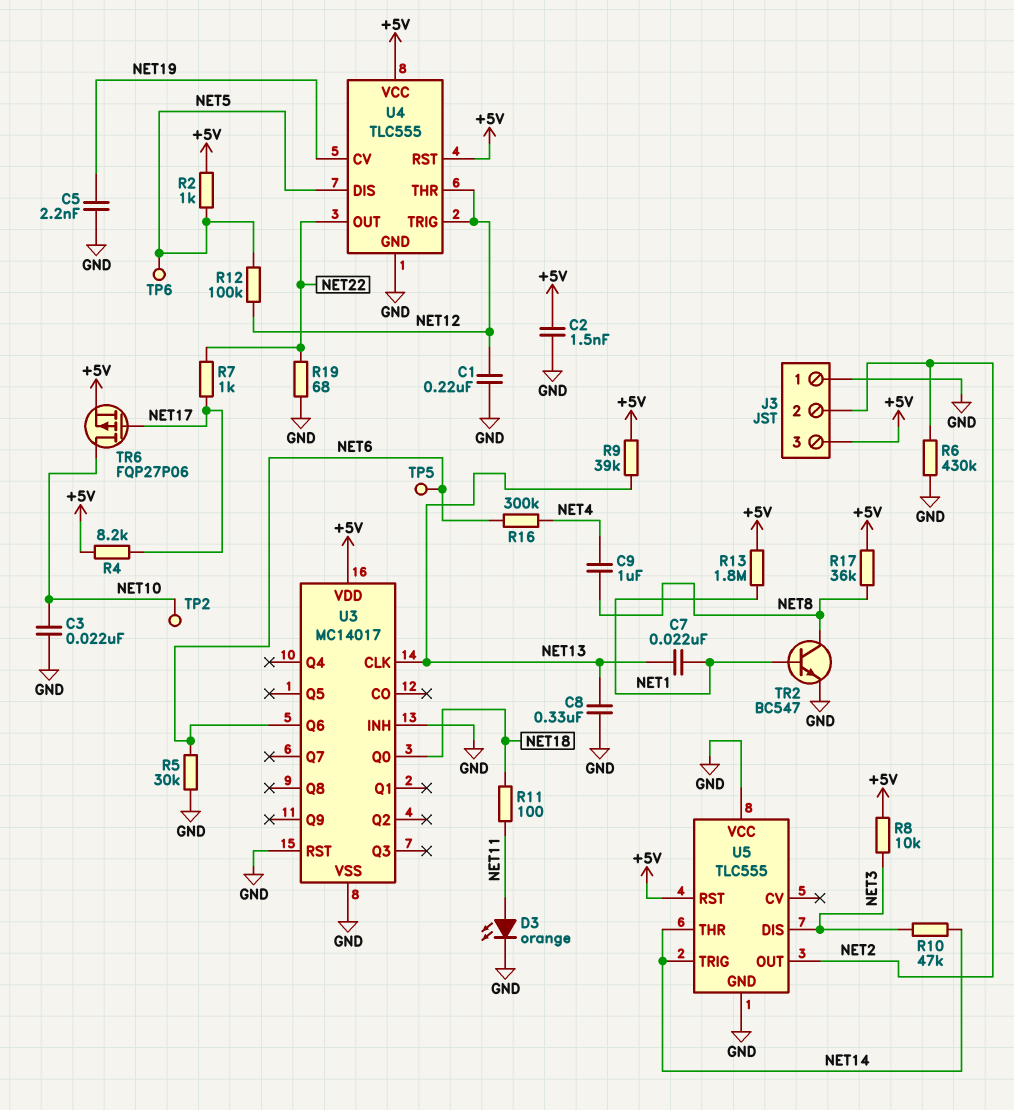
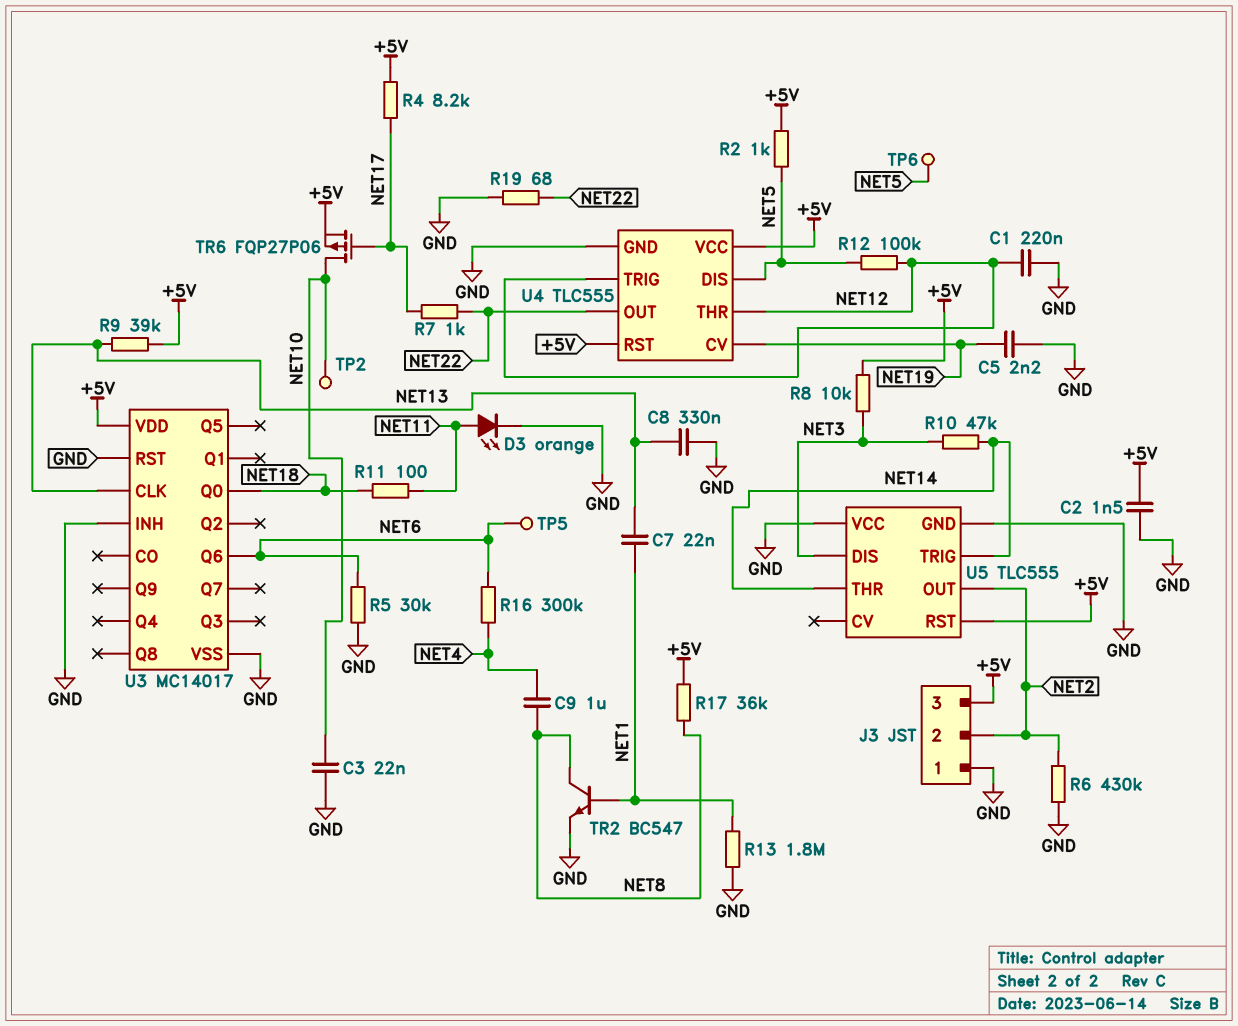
R13: 1.8M (+5V, NET1) -> 1.8M (GND, NET1)

